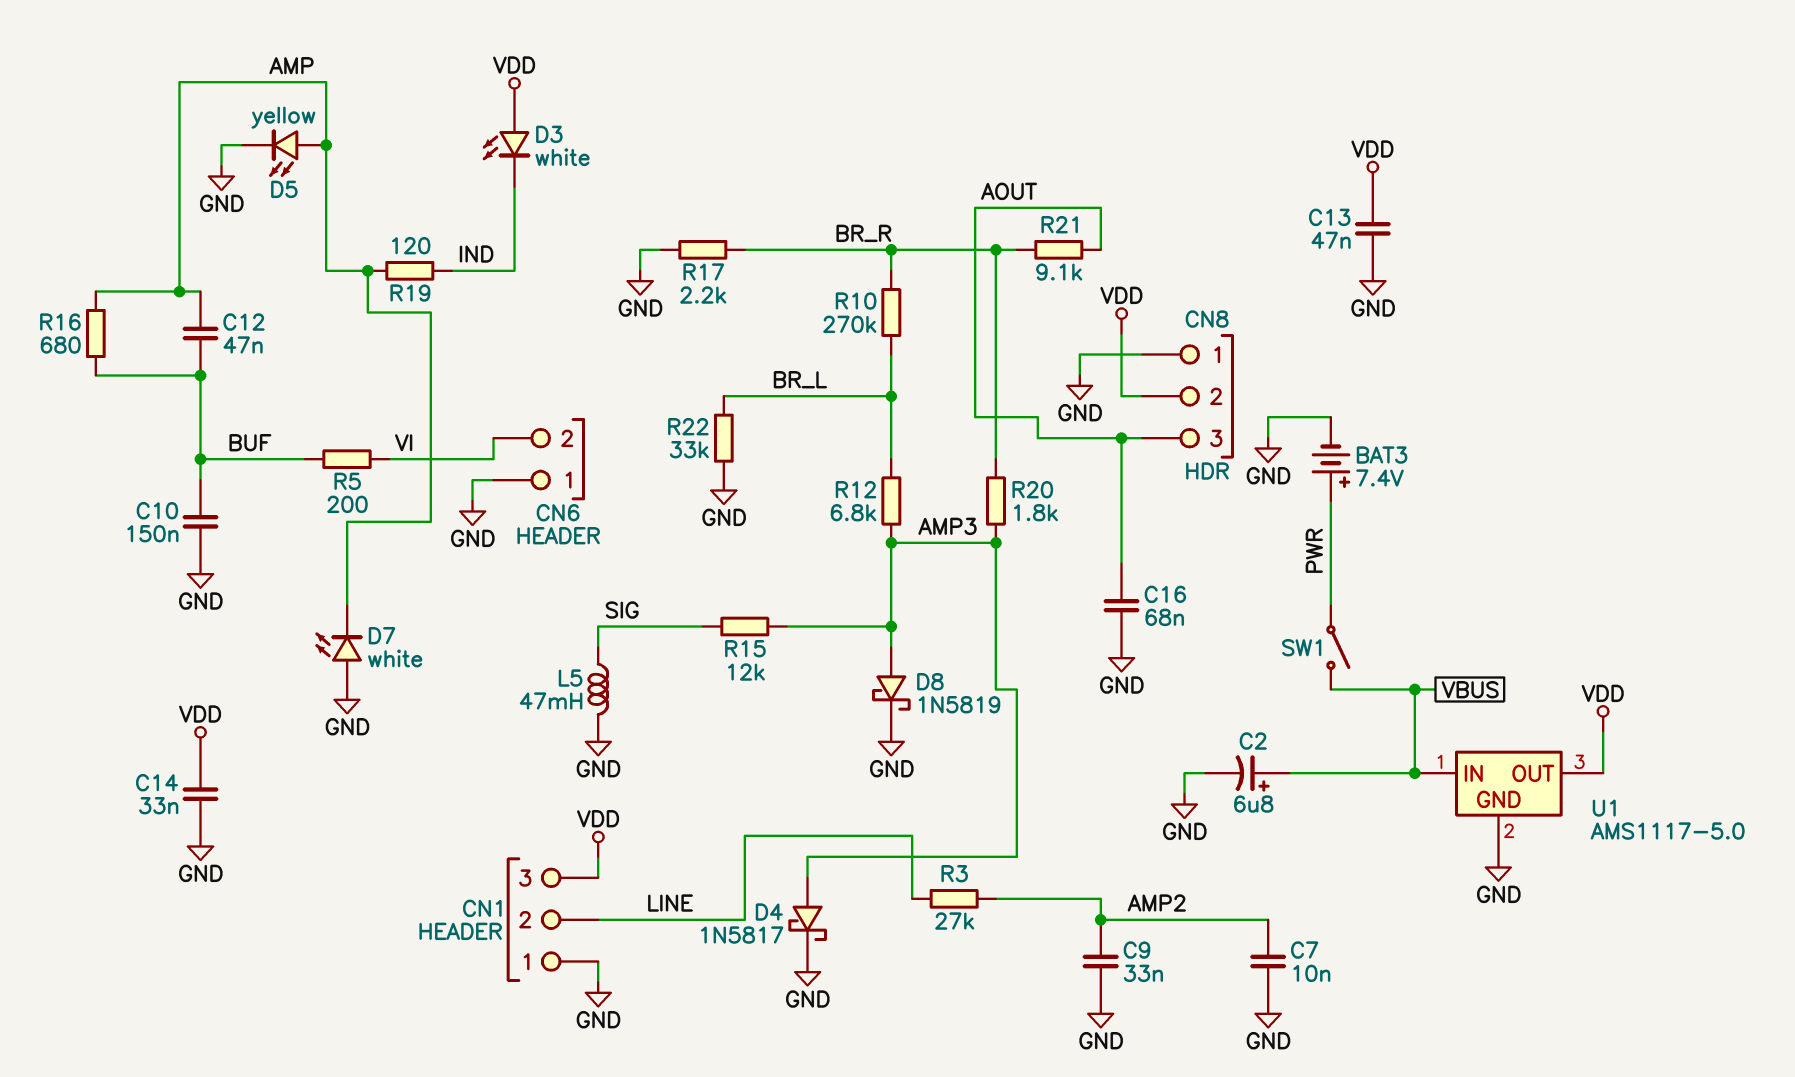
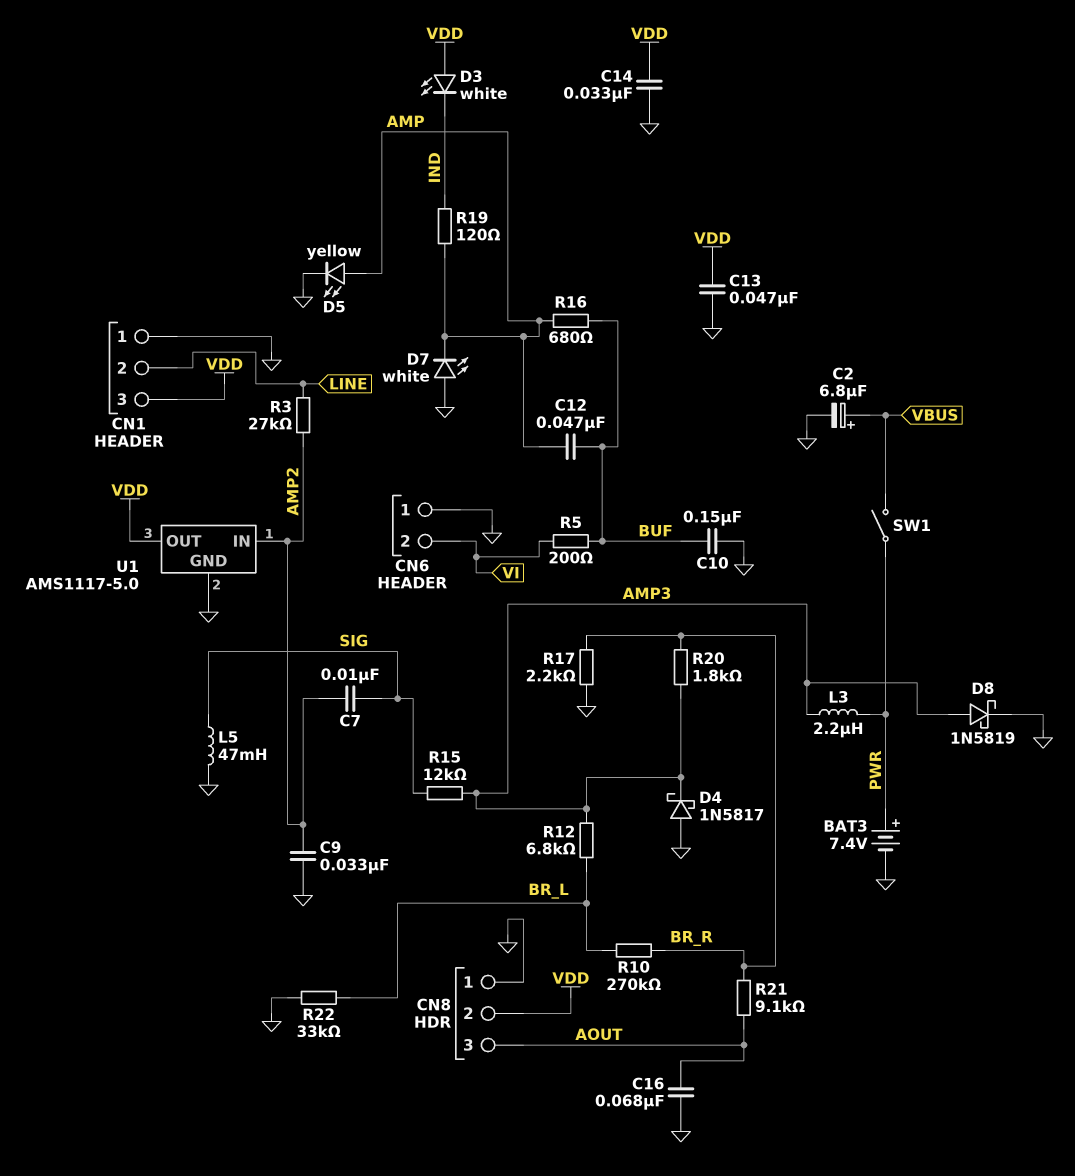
C7: 10nF (AMP2, GND) -> 10nF (AMP2, SIG)
D4: schottky 1N5817 (A AMP3, K GND) -> schottky 1N5817 (A GND, K AMP3)
L3: none -> 2.2uH (AMP3, PWR)
U1 pin IN: VBUS -> AMP2

